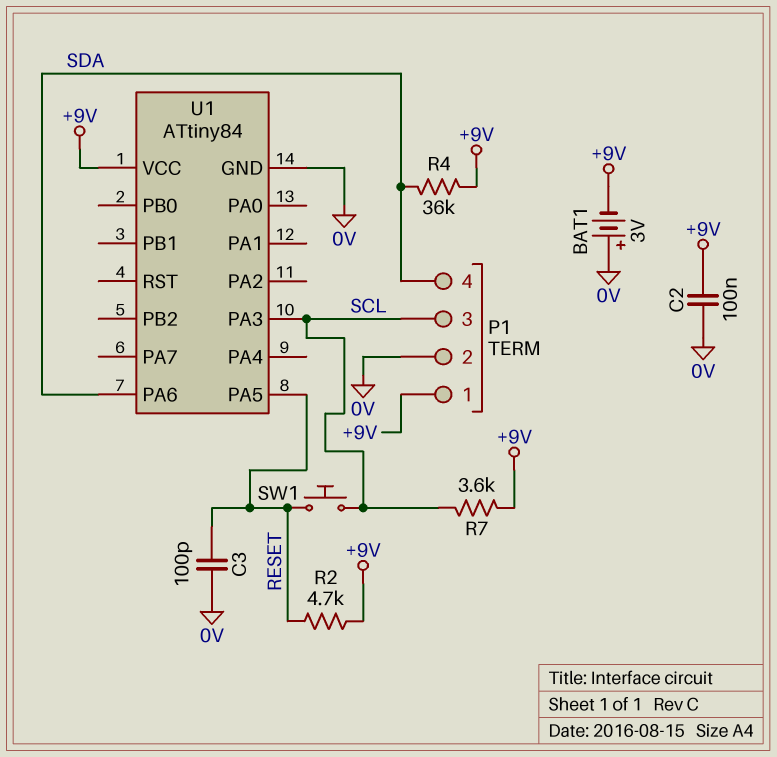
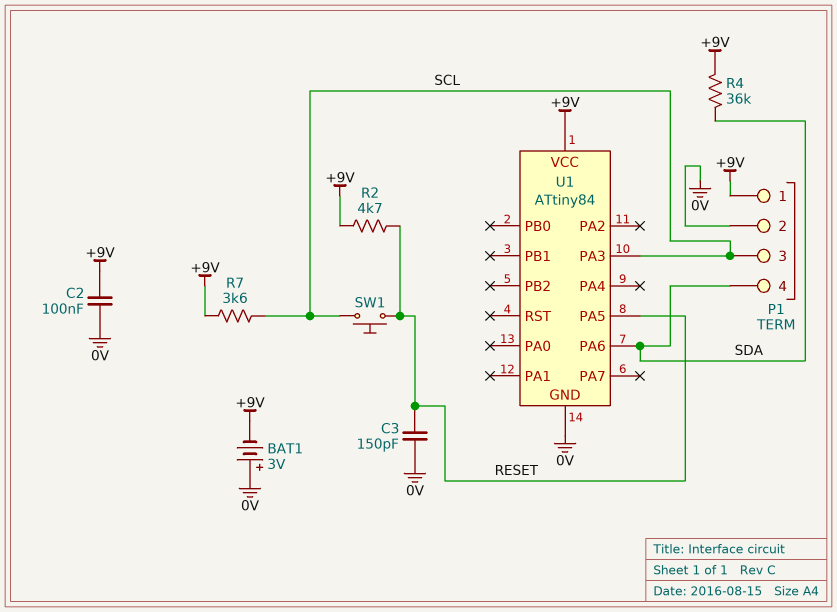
C3: 100pF (0V, RESET) -> 150pF (0V, RESET)

